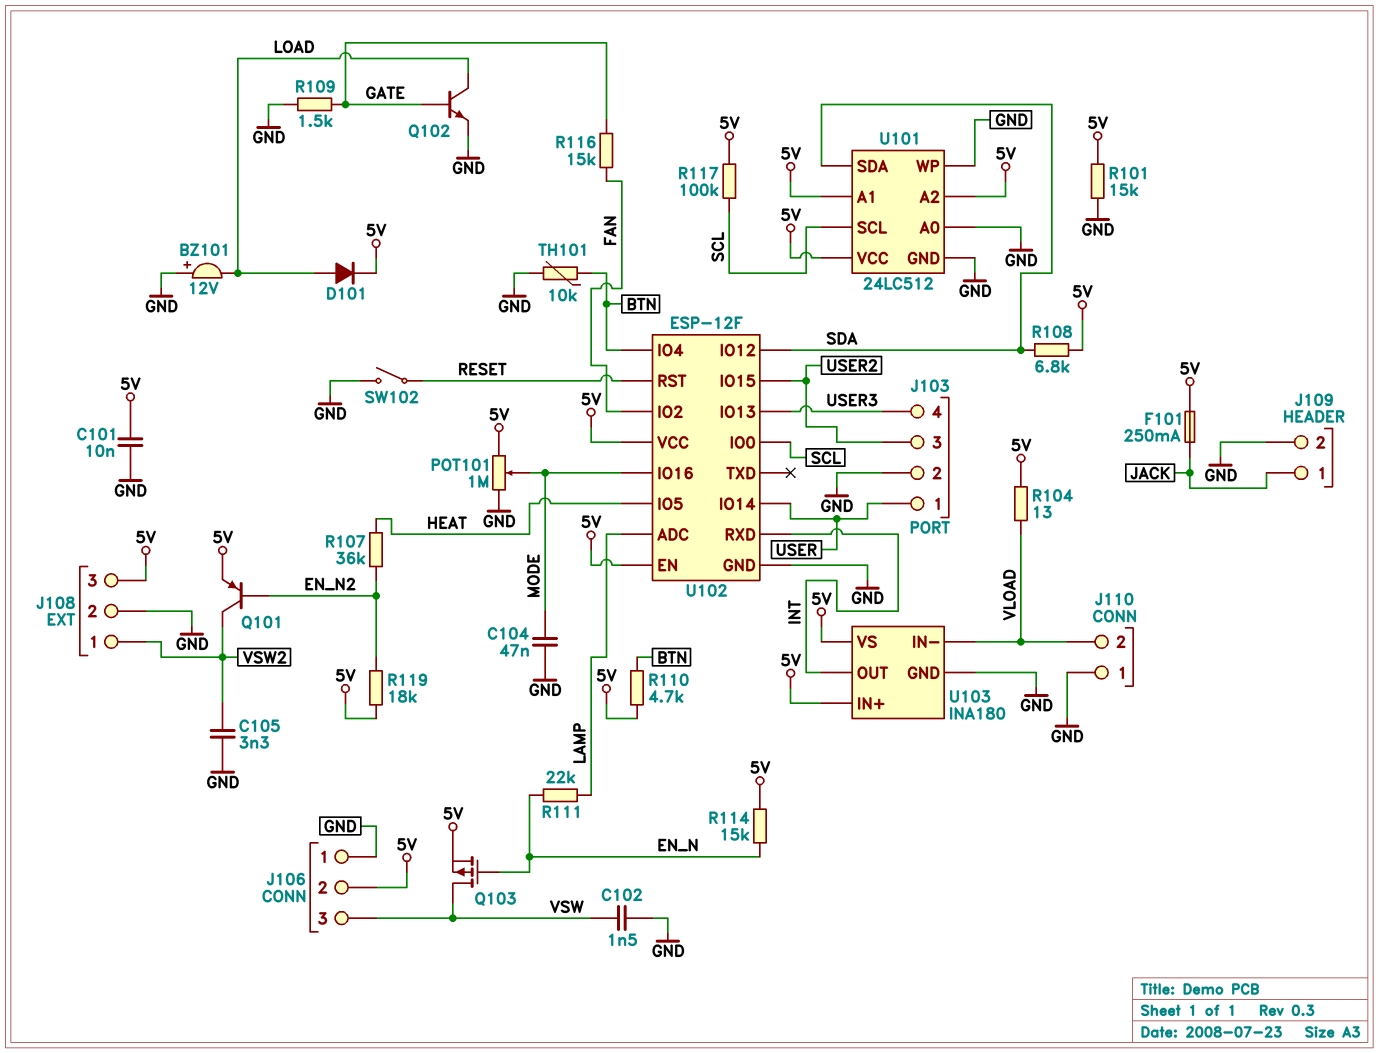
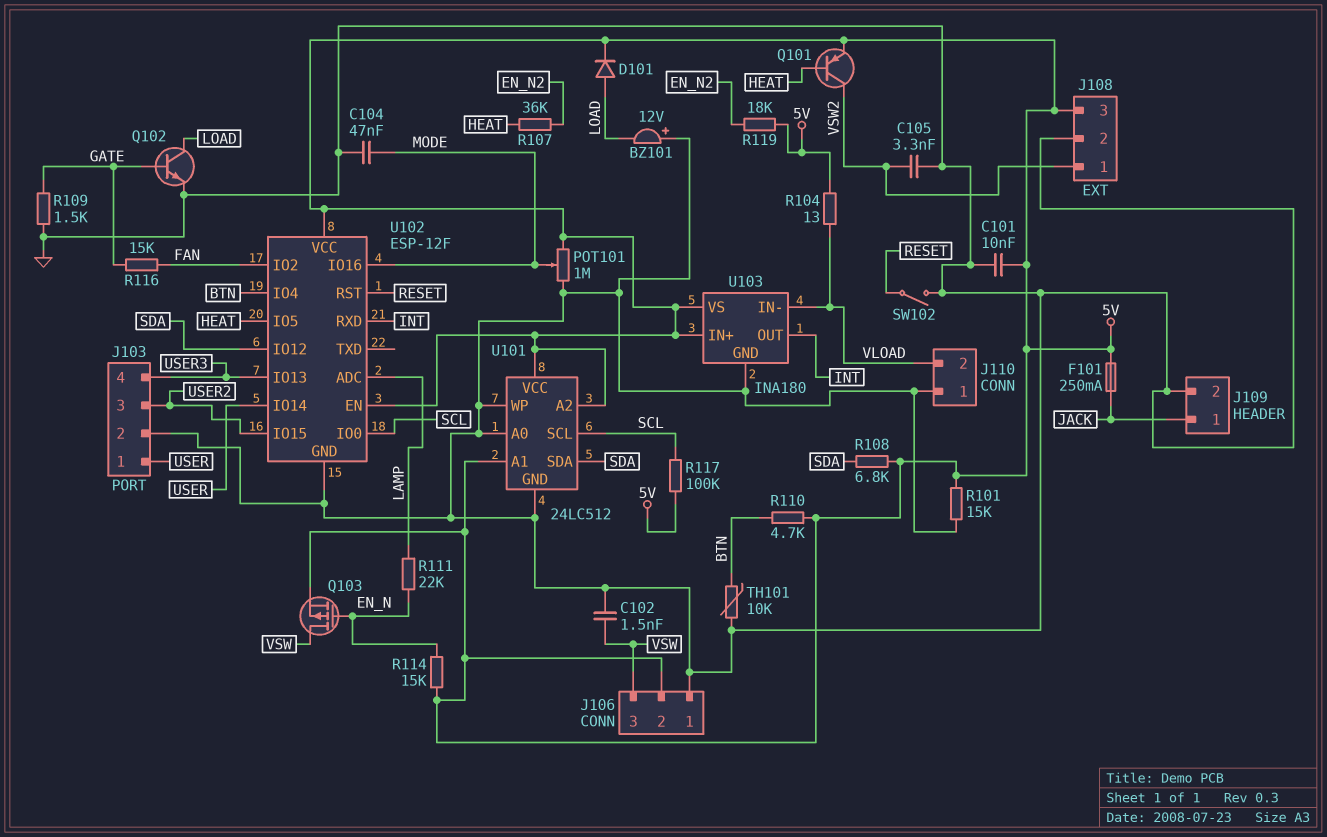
Q101: PNP (B EN_N2, C VSW2, E 5V) -> PNP (B HEAT, C VSW2, E 5V)

